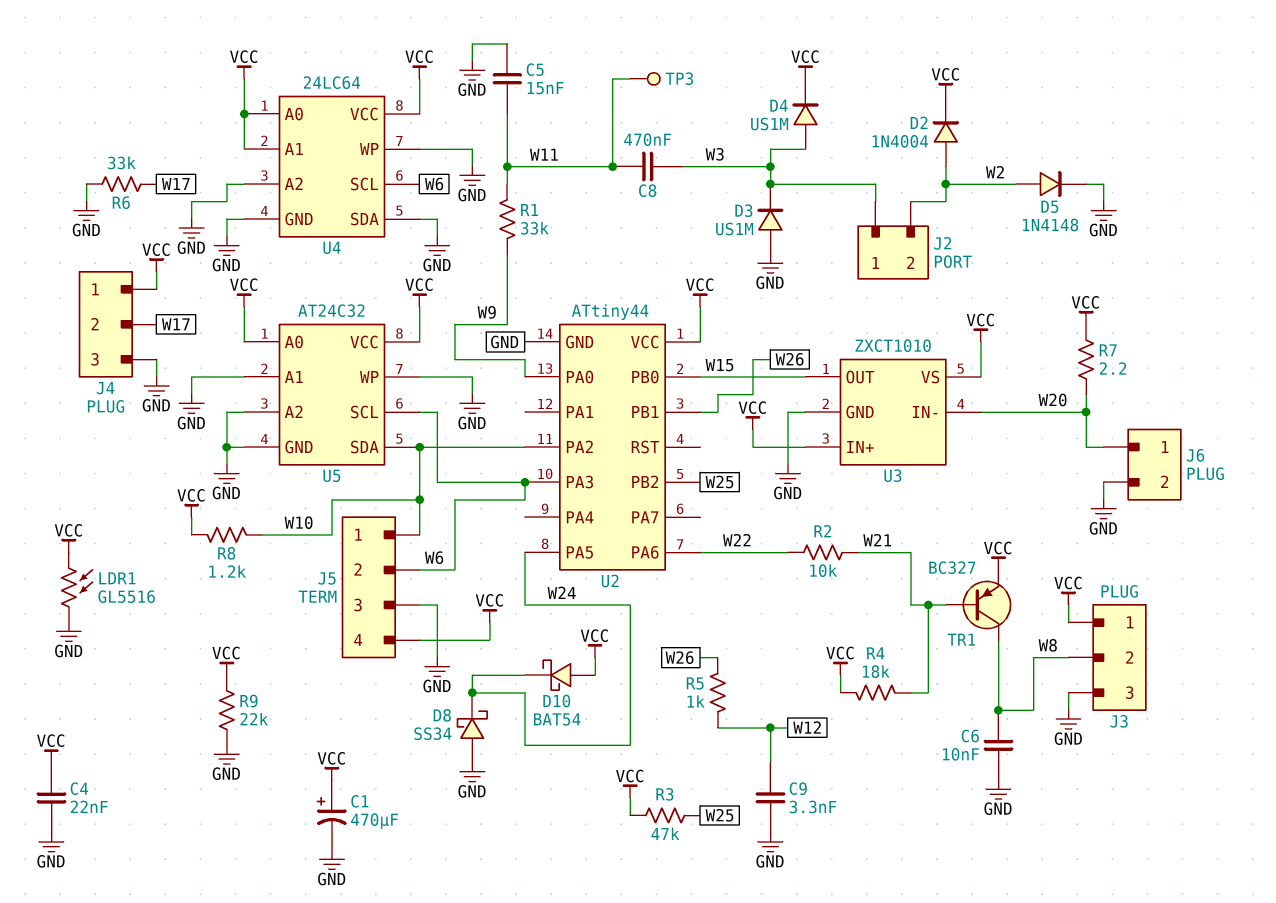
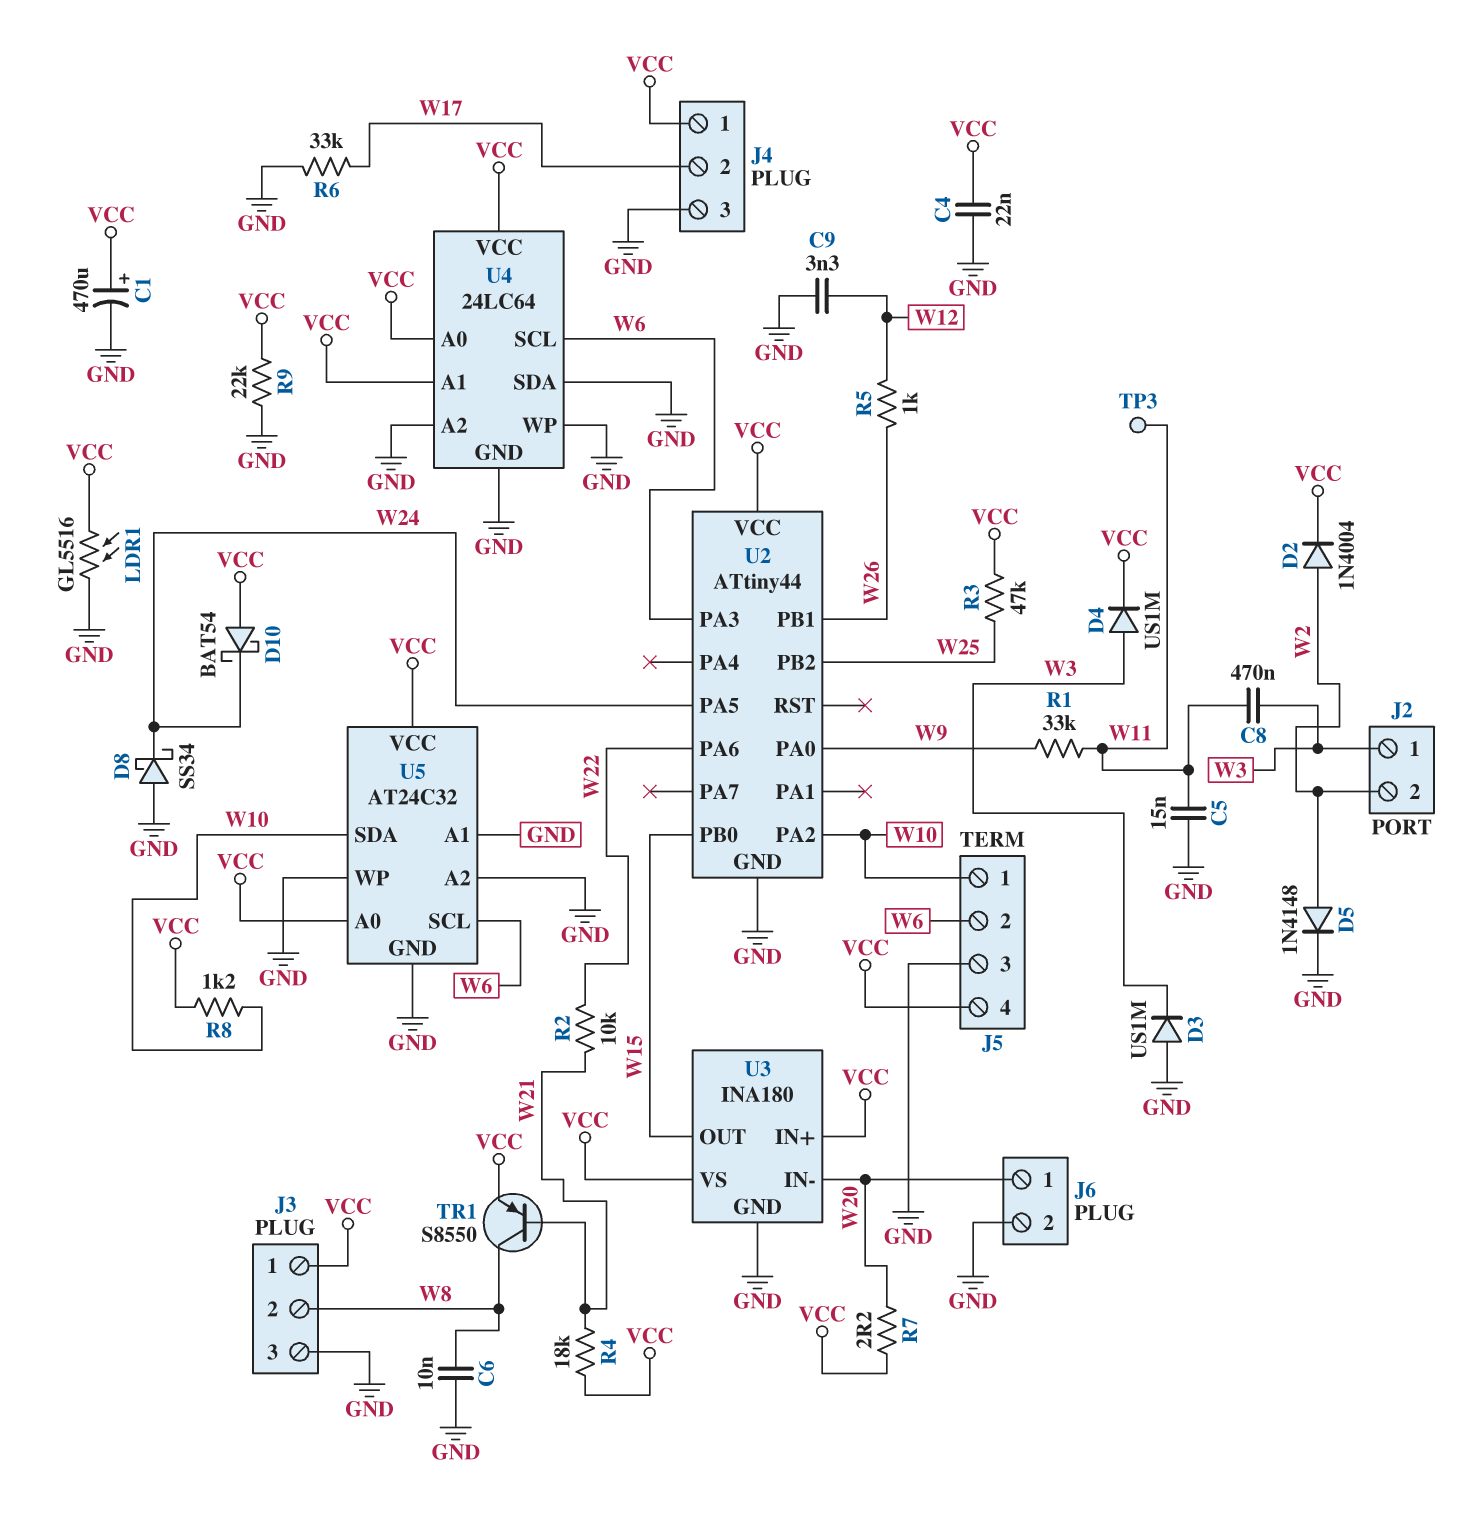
TR1: PNP BC327 (B W21, C W8, E VCC) -> PNP S8550 (B W21, C W8, E VCC)
U3: ZXCT1010 -> INA180

